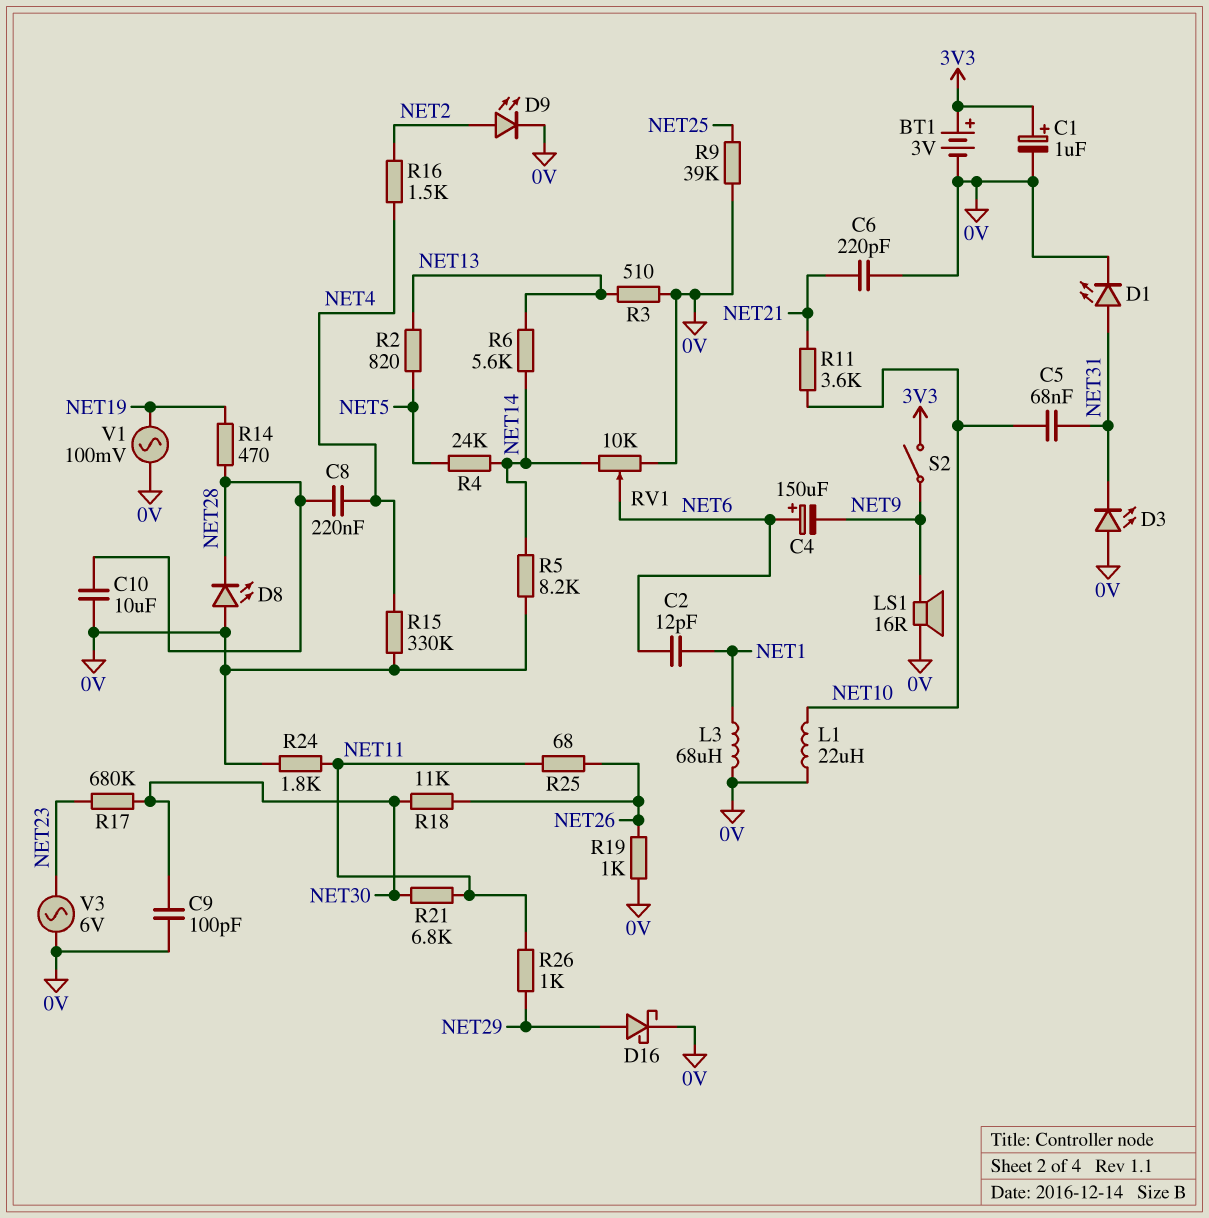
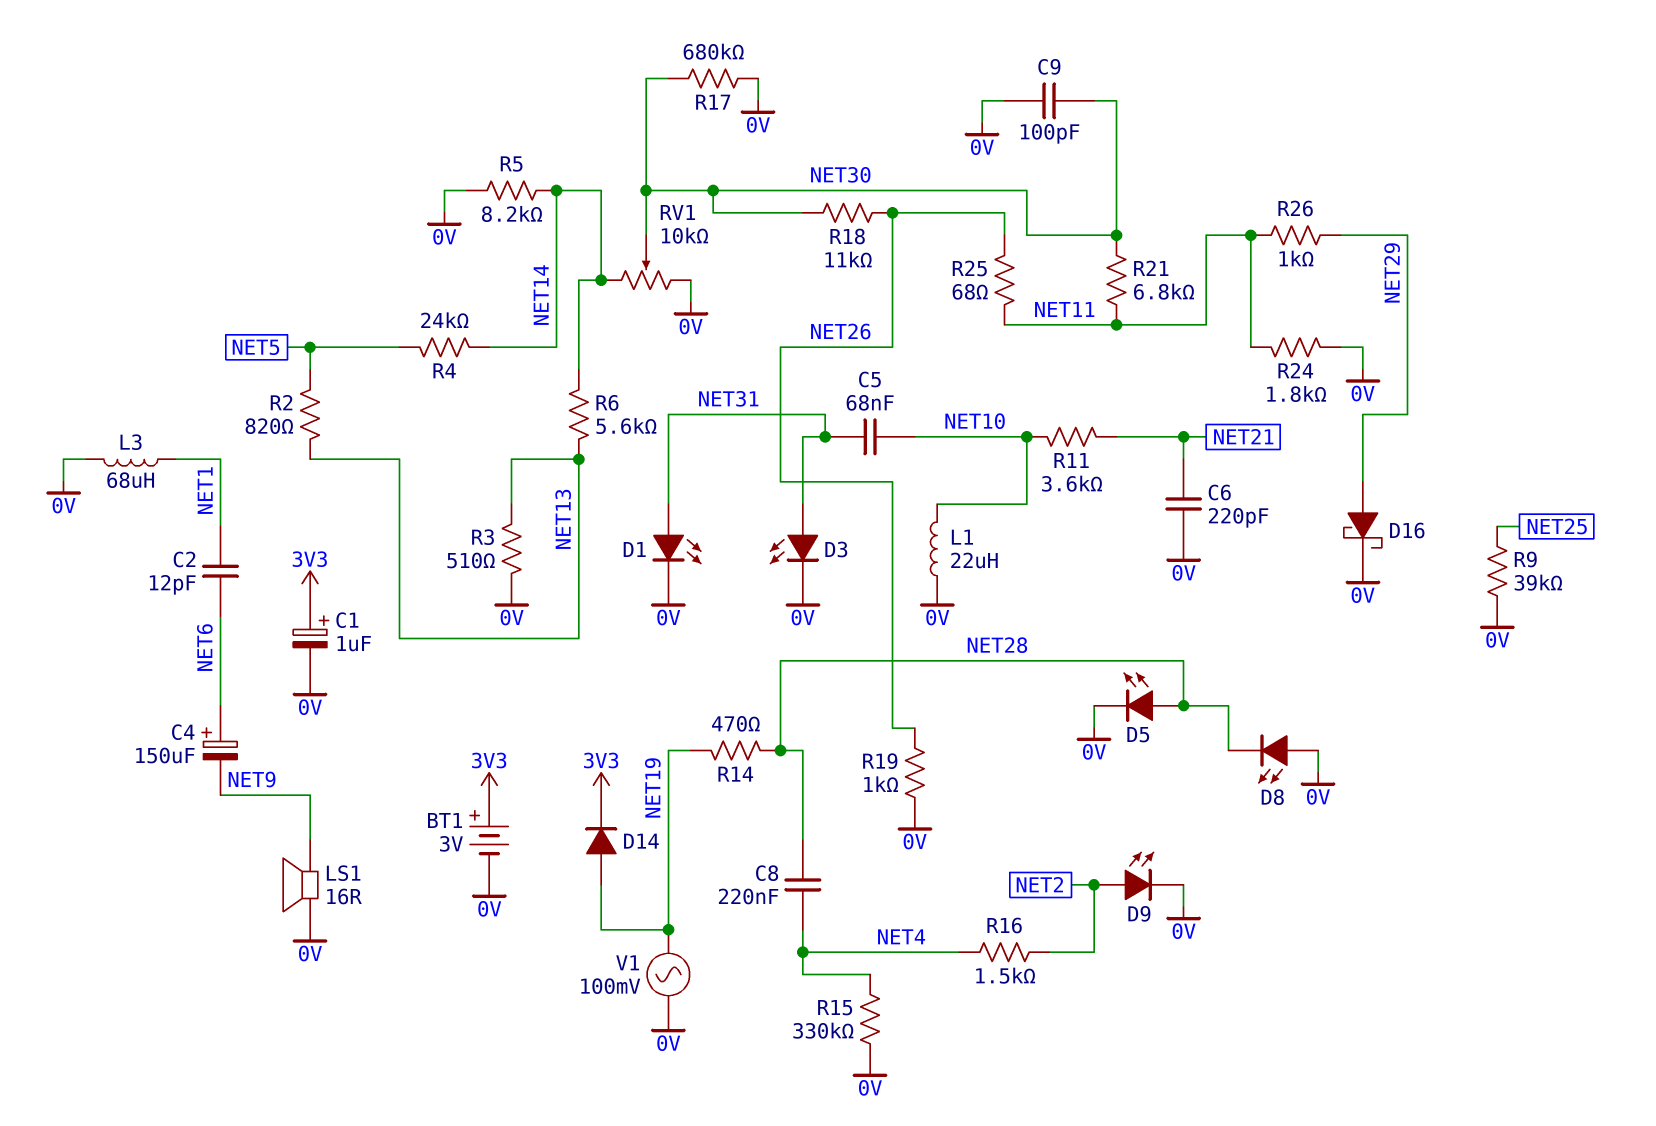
C10: 10uF (0V, NET28) -> none
D3: LED (A 0V, K NET31) -> LED (A NET31, K 0V)
D5: none -> LED (A NET28, K 0V)
D14: none -> diode (A NET19, K 3V3)
R17: 680k (NET23, NET30) -> 680k (0V, NET30)
RV1: 10k (0V, NET14, wiper NET6) -> 10k (0V, NET14, wiper NET30)
S2: switch (3V3, NET9) -> none
V3: AC 6V (0V, NET23) -> none

